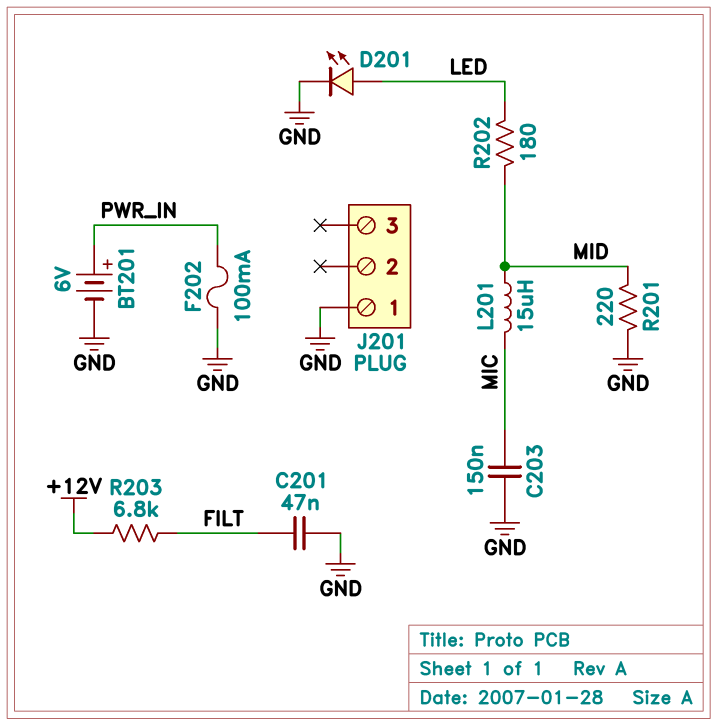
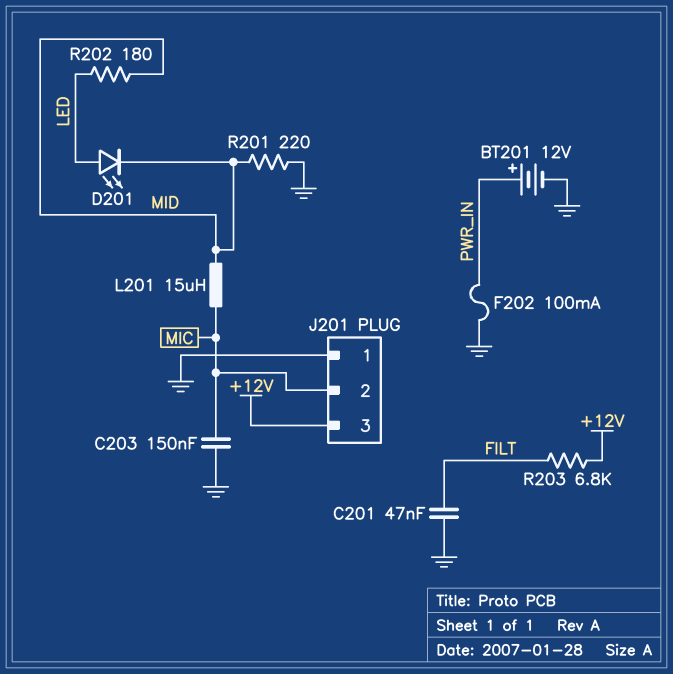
BT201: 6V (plus PWR_IN, minus GND) -> 12V (plus PWR_IN, minus GND)
D201: LED (A LED, K GND) -> LED (A LED, K MID)
J201 pin 2: none -> MIC
J201 pin 3: none -> +12V

